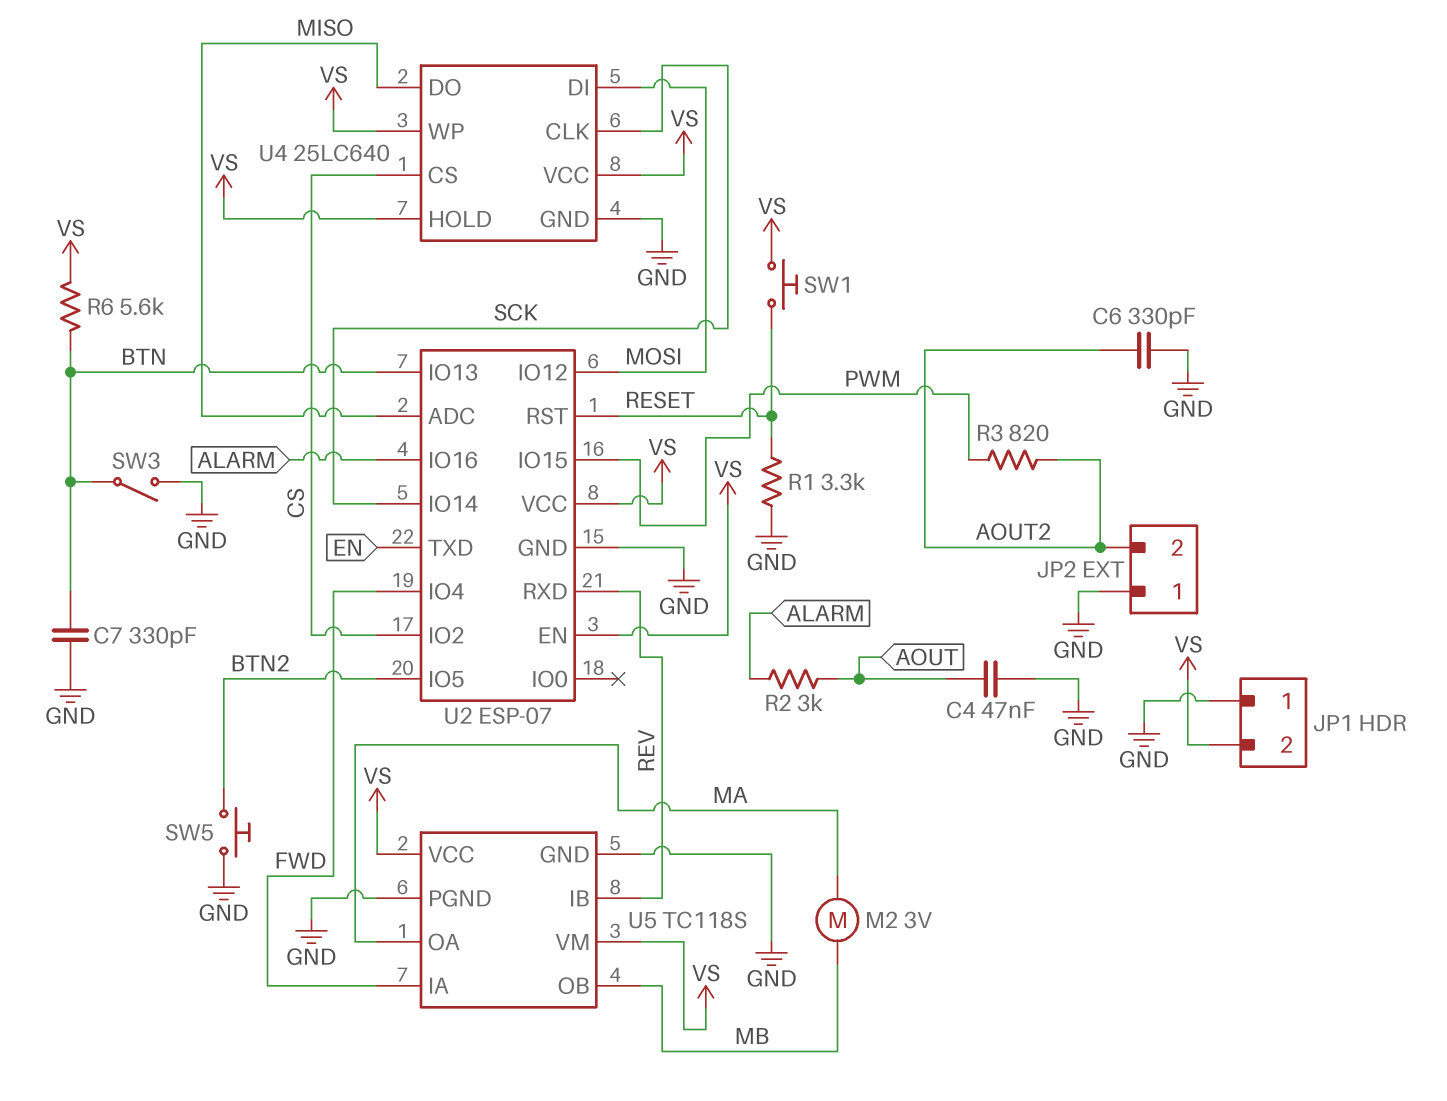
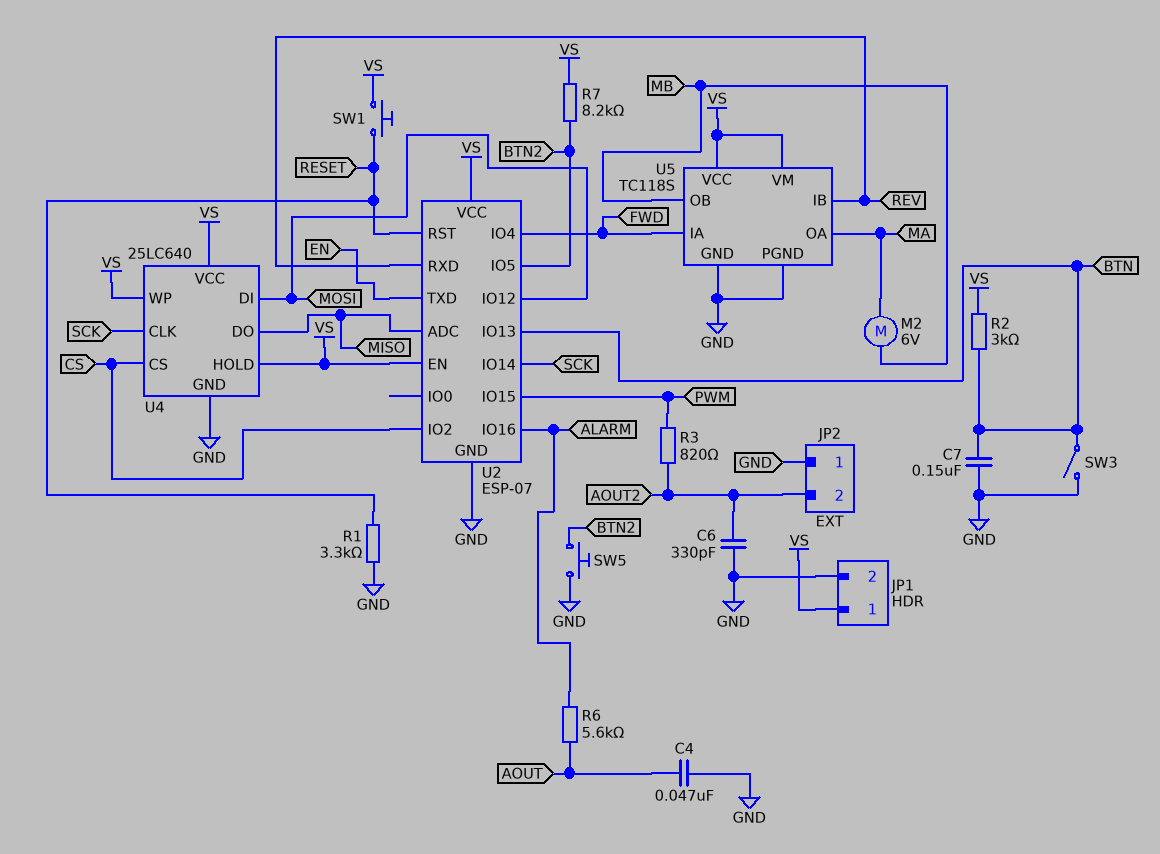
C7: 330pF (BTN, GND) -> 150nF (BTN, GND)
JP1 pin 1: GND -> VS
JP1 pin 2: VS -> GND
M2: motor 3V (MA, MB) -> motor 6V (MA, MB)
R2: 3k (ALARM, AOUT) -> 3k (BTN, VS)
R6: 5.6k (BTN, VS) -> 5.6k (ALARM, AOUT)
R7: none -> 8.2k (BTN2, VS)

